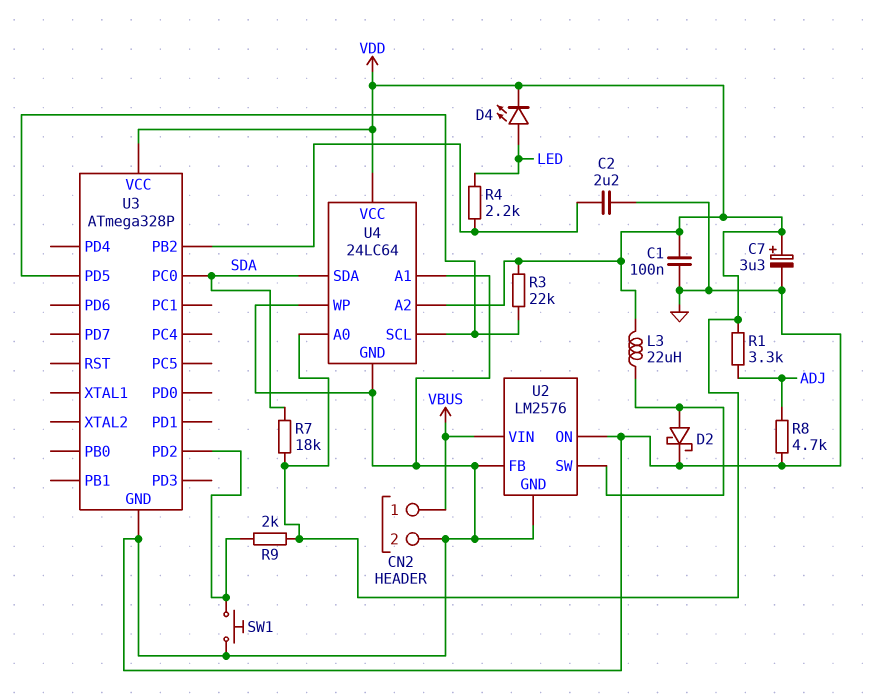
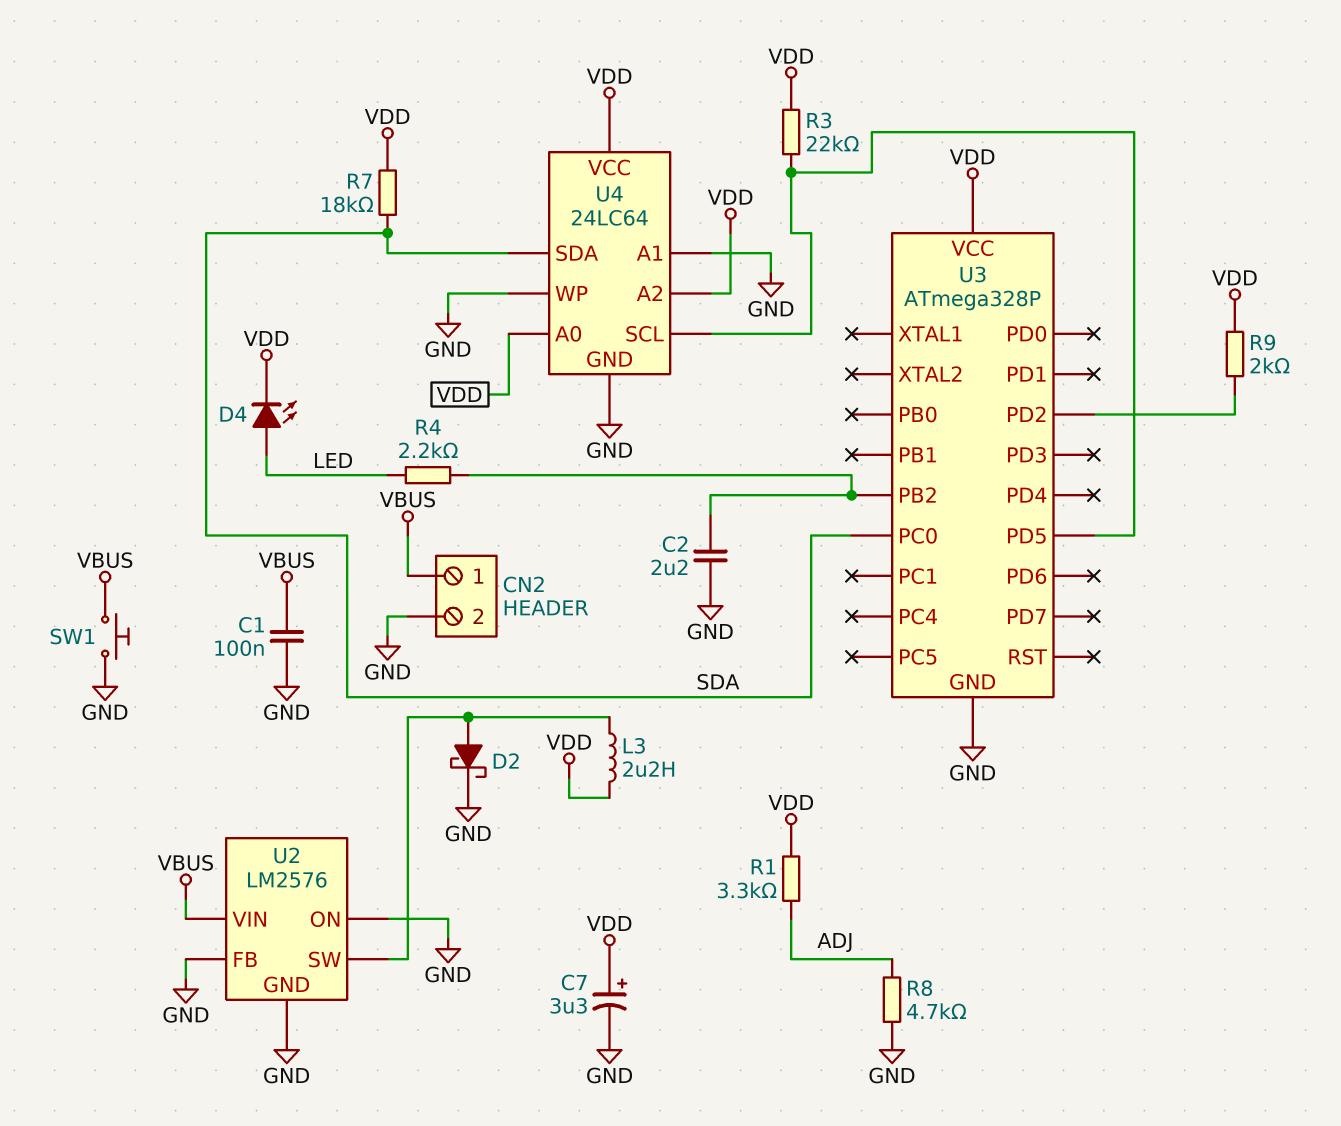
C1: 100nF (GND, VDD) -> 100nF (GND, VBUS)
L3: 22uH (U2/SW, VDD) -> 2.2uH (U2/SW, VDD)
SW1: button (GND, U3/PD2) -> button (GND, VBUS)

